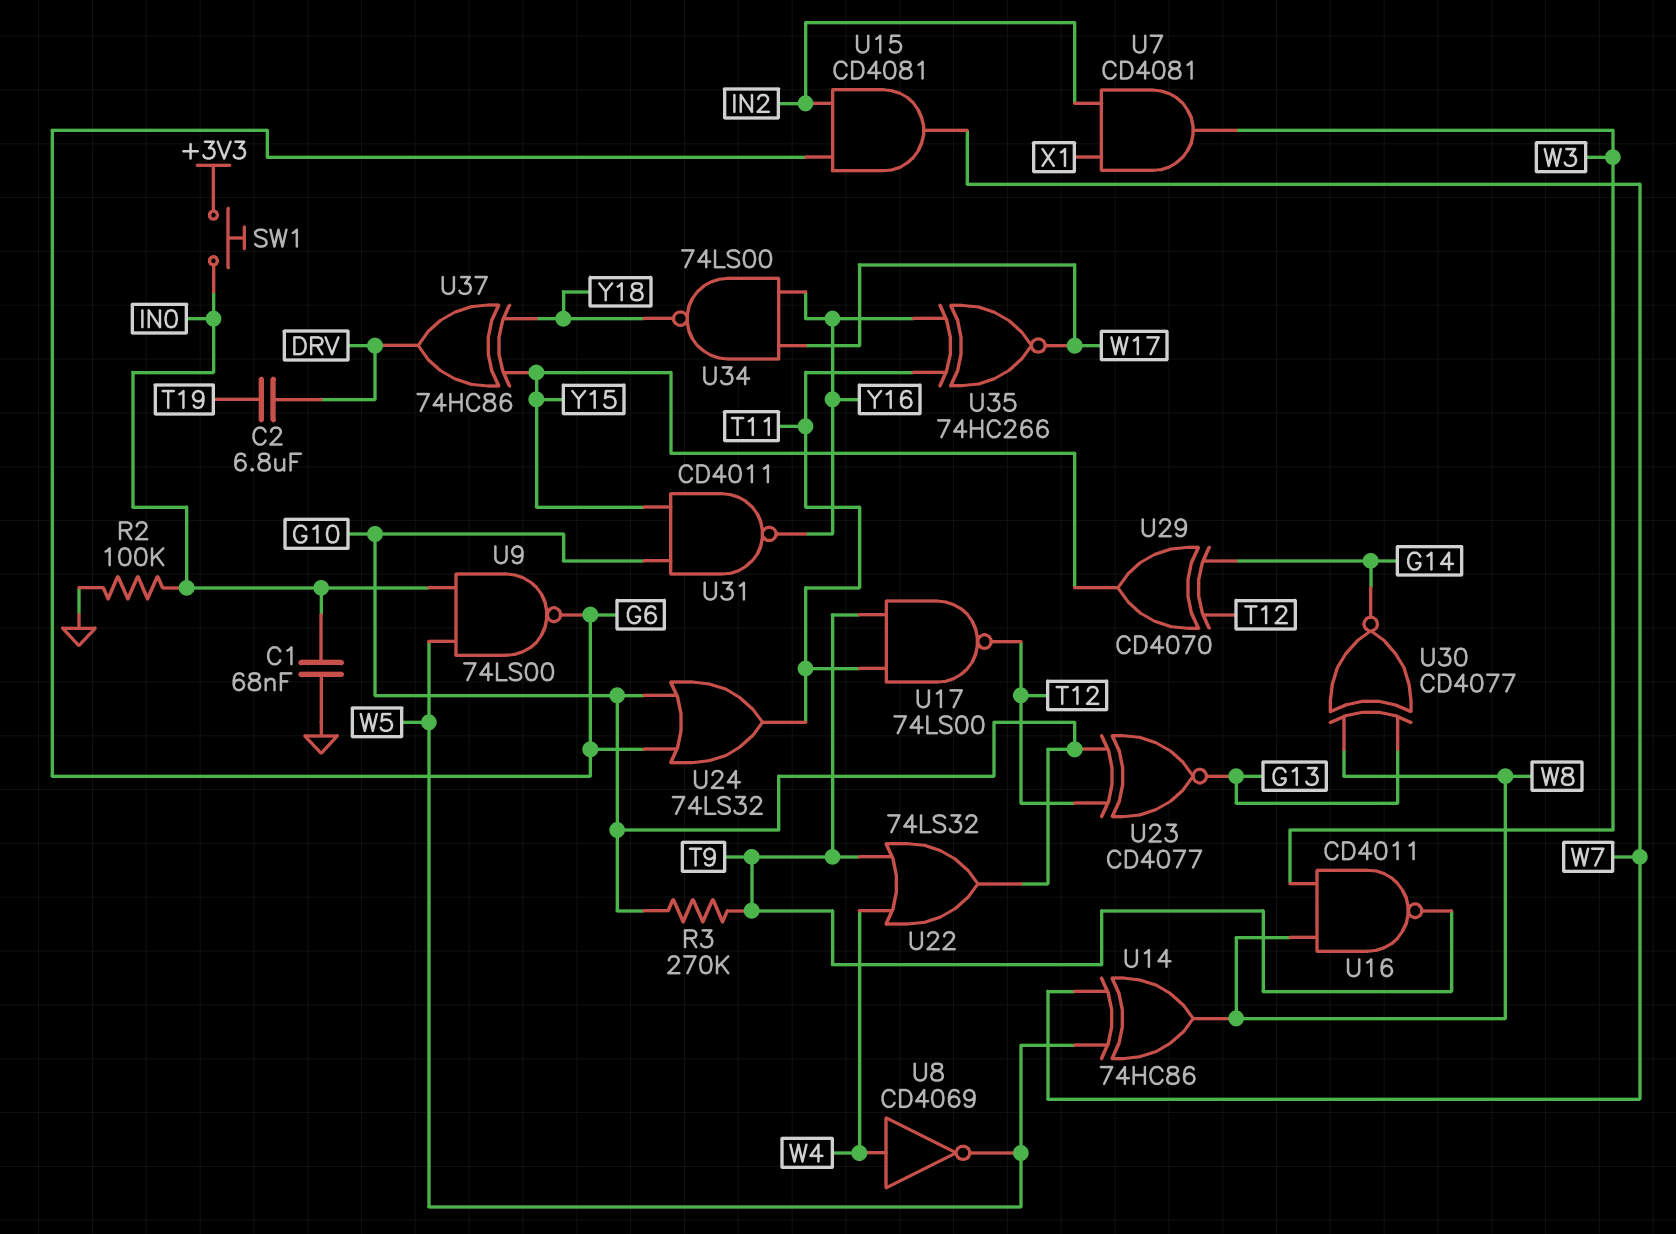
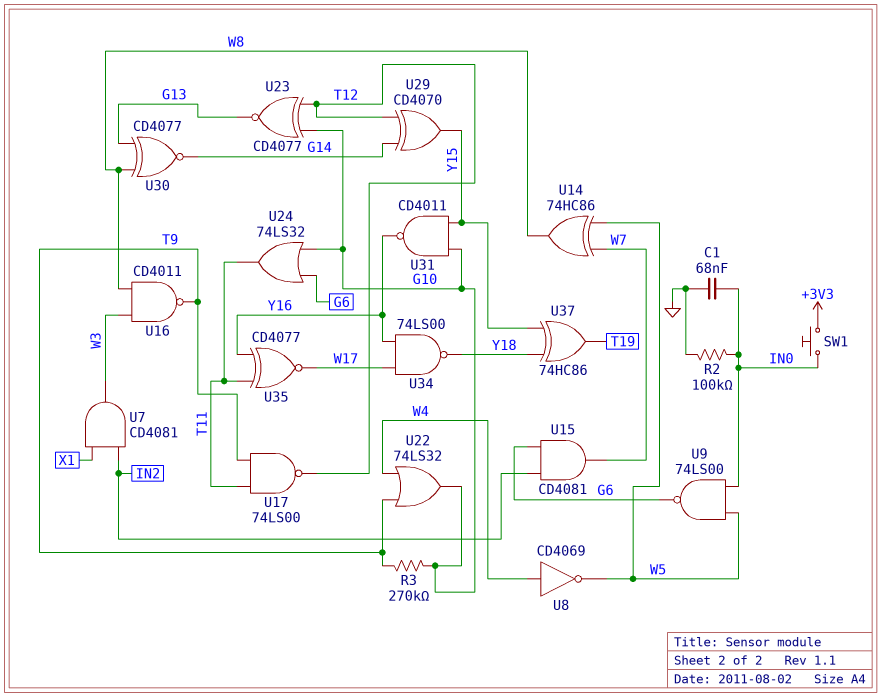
C2: 6.8uF (DRV, T19) -> none
U35: XNOR 74HC266 (in T11, in Y16, out W17) -> XNOR CD4077 (in T11, in Y16, out W17)
U37: XOR 74HC86 (in Y15, in Y18, out DRV) -> XOR 74HC86 (in Y15, in Y18, out T19)

